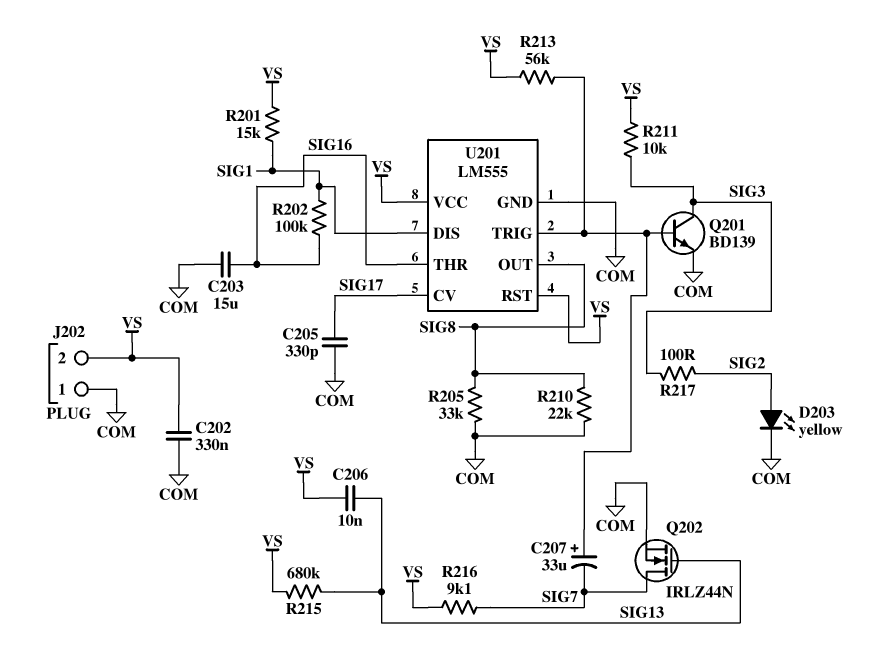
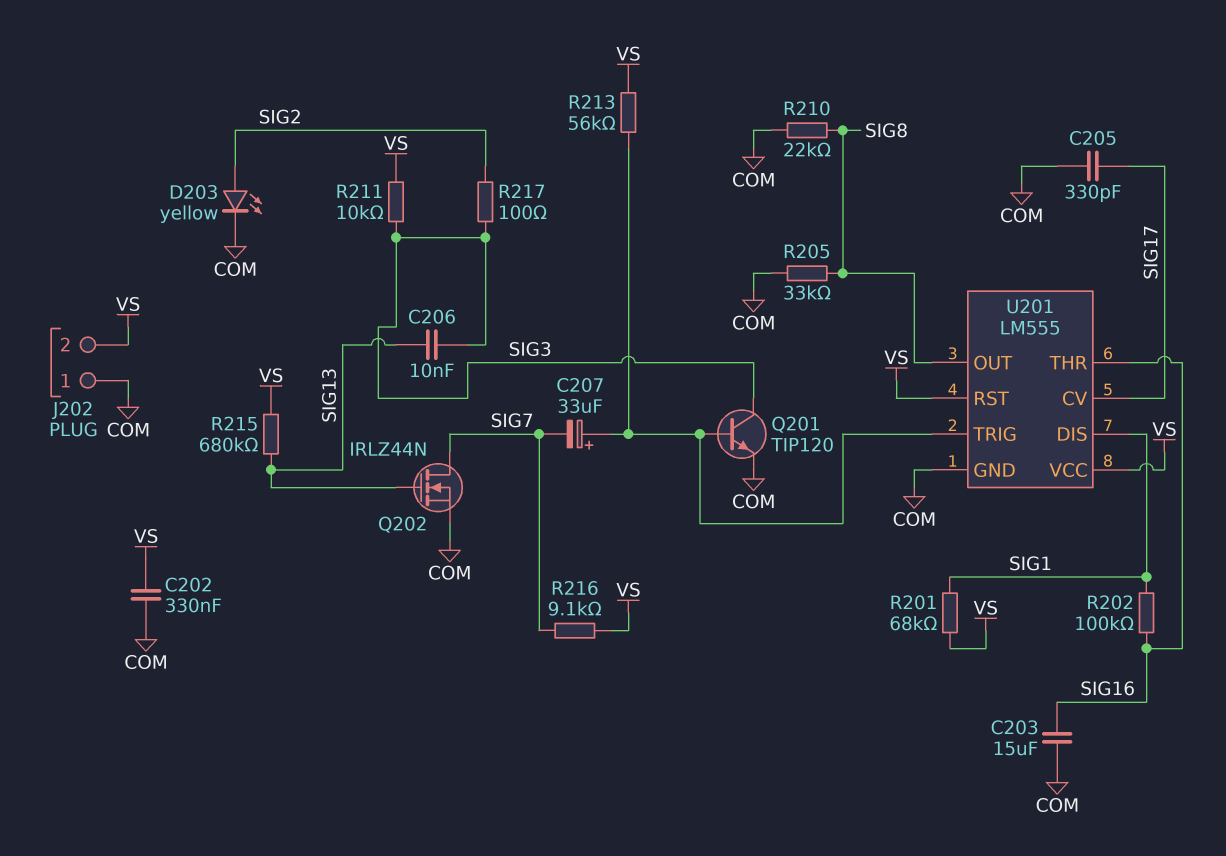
C206: 10nF (SIG13, VS) -> 10nF (SIG3, SIG13)
Q201: NPN BD139 (B U201/TRIG, C SIG3, E COM) -> NPN TIP120 (B U201/TRIG, C SIG3, E COM)
R201: 15k (SIG1, VS) -> 68k (SIG1, VS)

